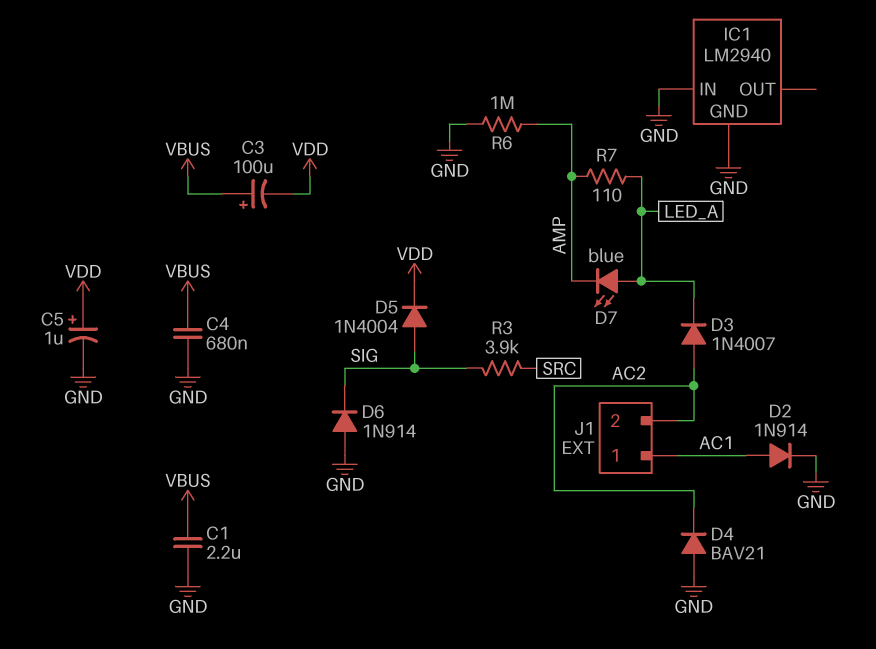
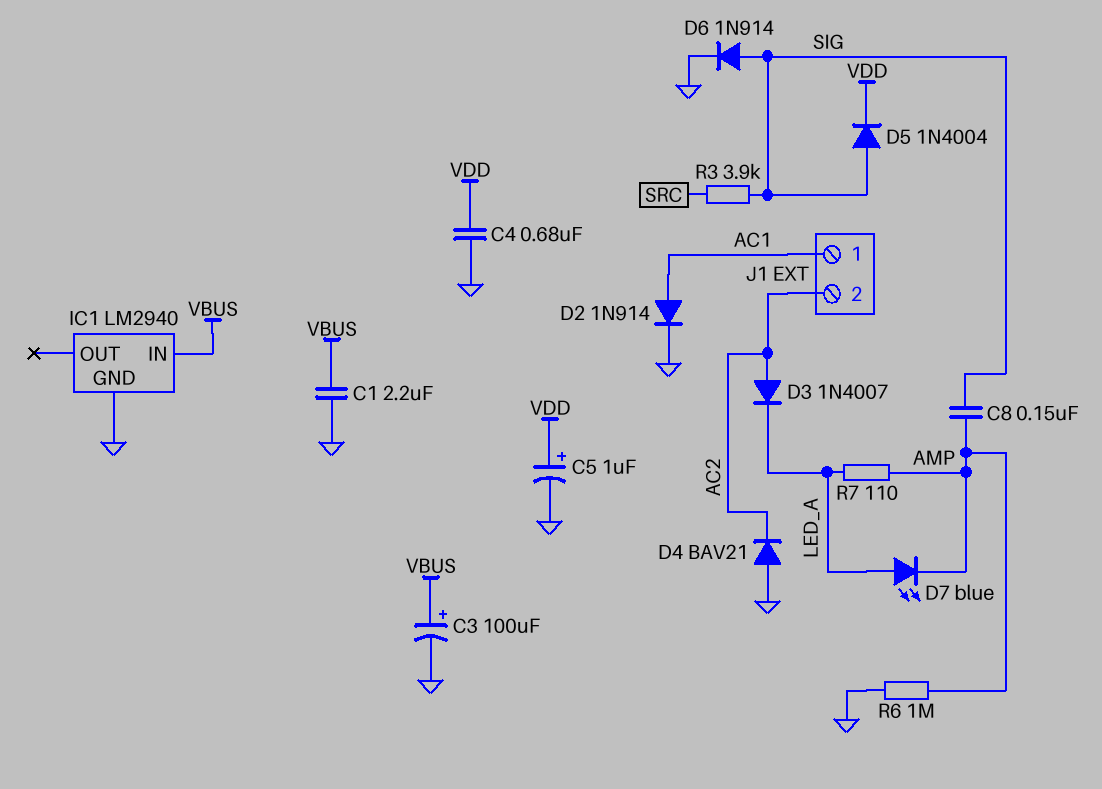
C3: 100uF (plus VBUS, minus VDD) -> 100uF (plus VBUS, minus GND)
C4: 680nF (GND, VBUS) -> 680nF (GND, VDD)
C8: none -> 150nF (AMP, SIG)
D6: diode 1N914 (A GND, K SIG) -> diode 1N914 (A SIG, K GND)
IC1 pin IN: GND -> VBUS

